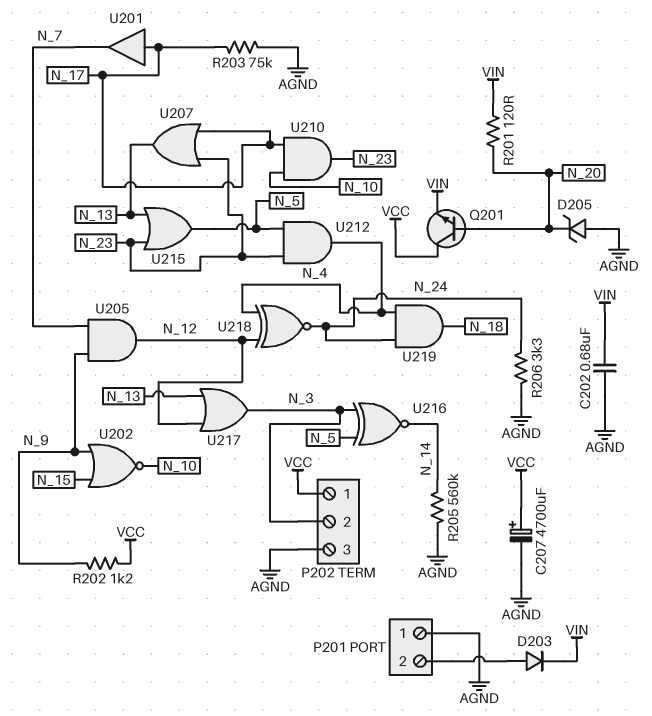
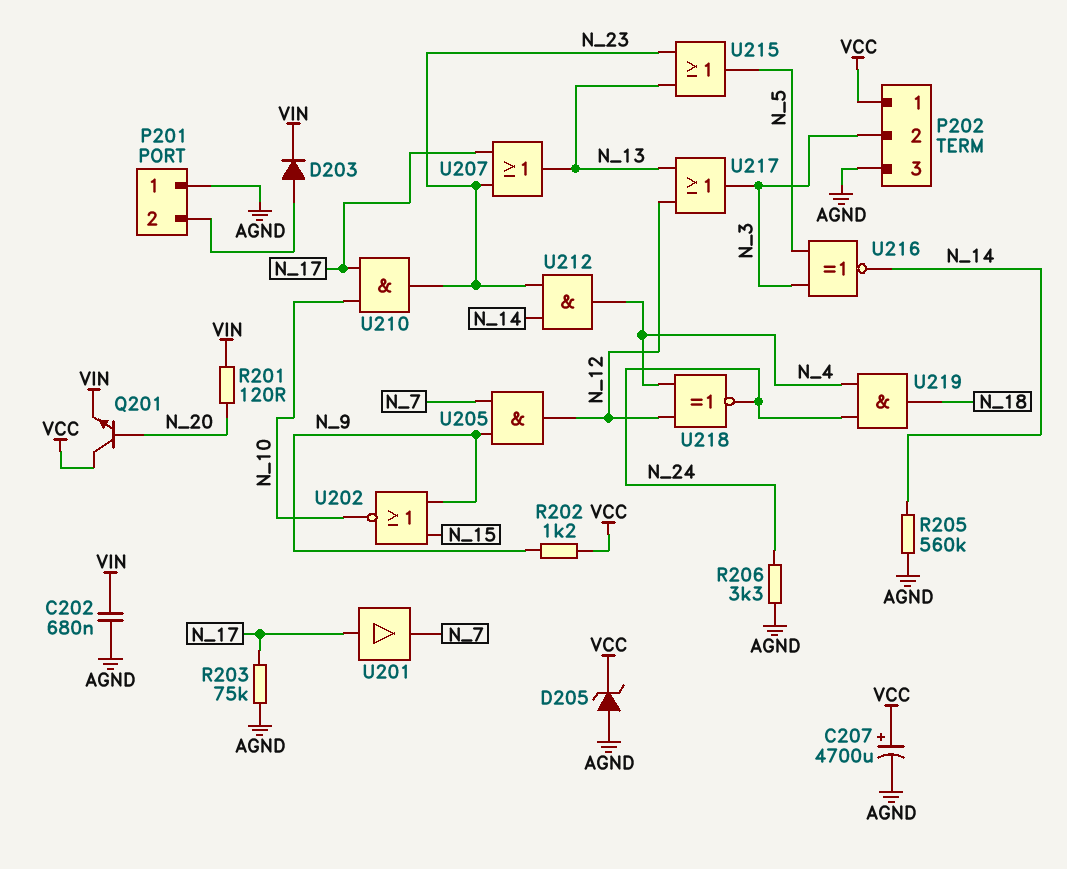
D205: zener (A AGND, K N_20) -> zener (A AGND, K VCC)
U212: AND (in N_5, in N_23, out N_4) -> AND (in N_14, in N_23, out N_4)

